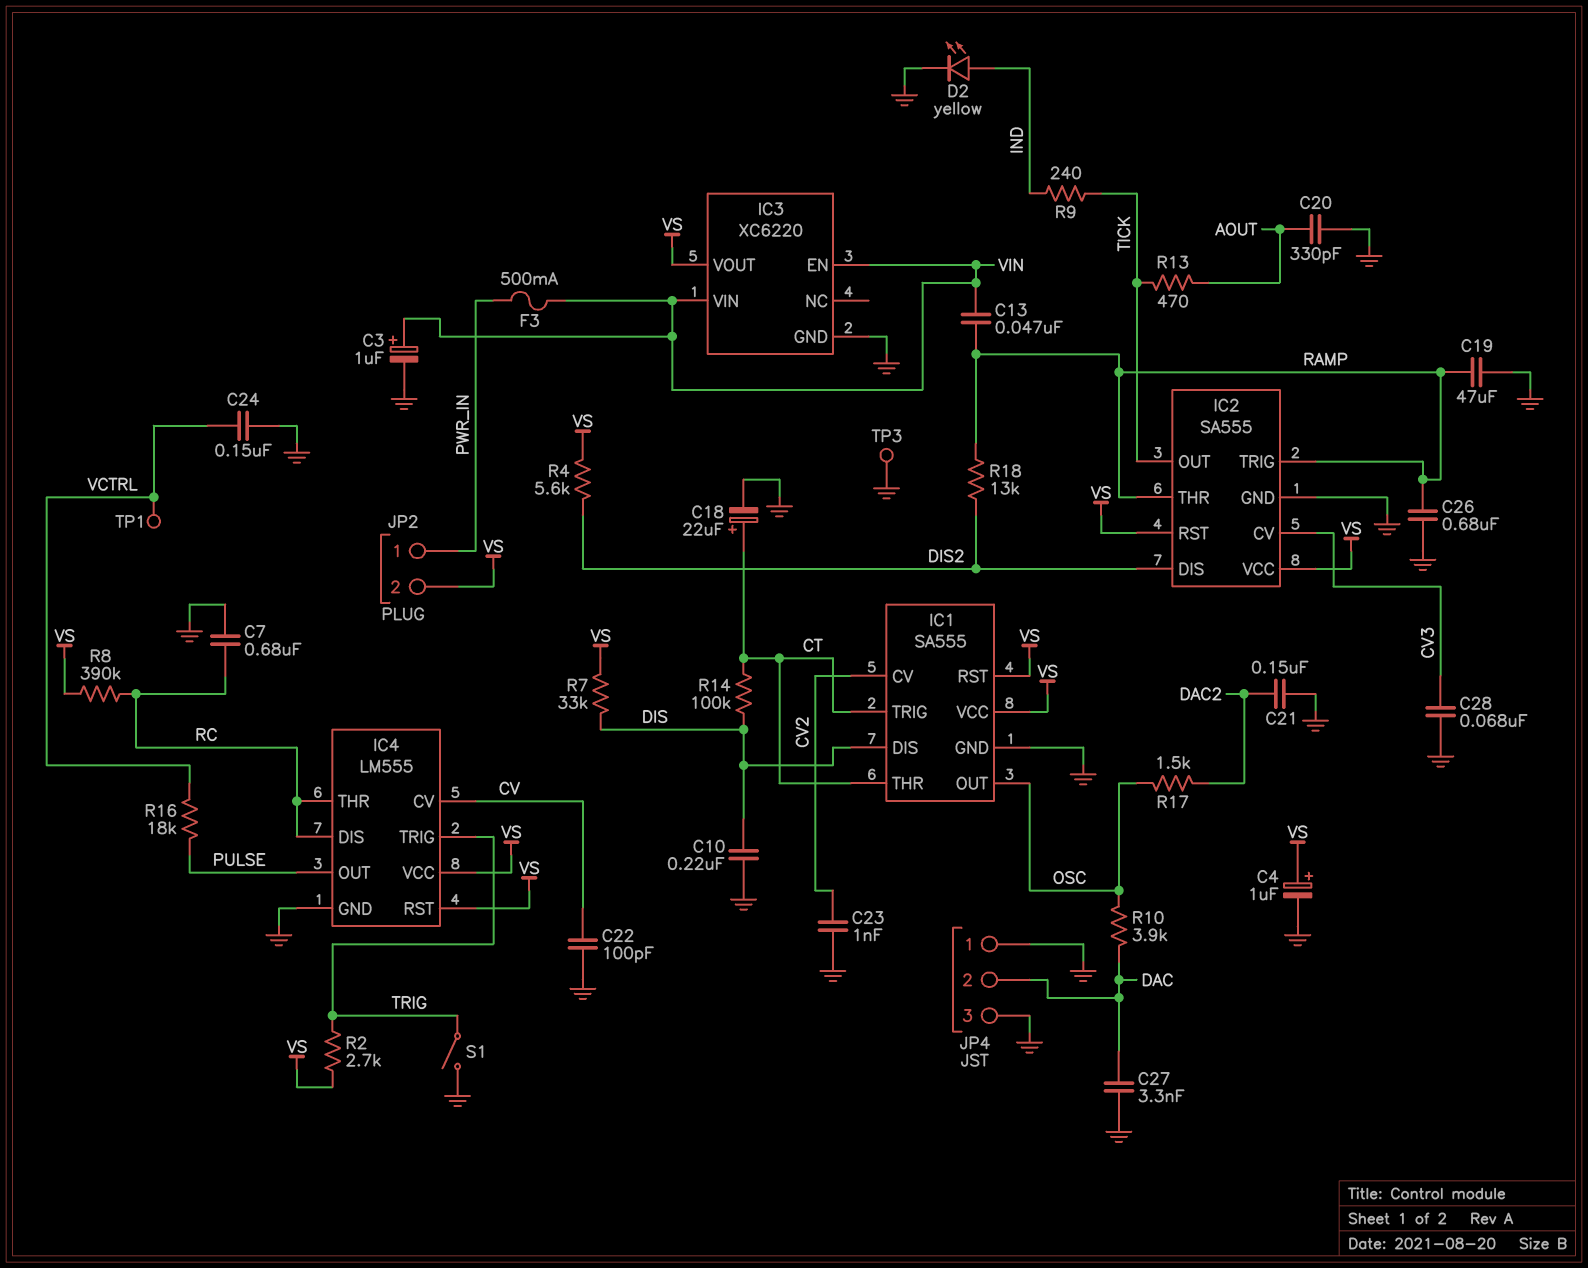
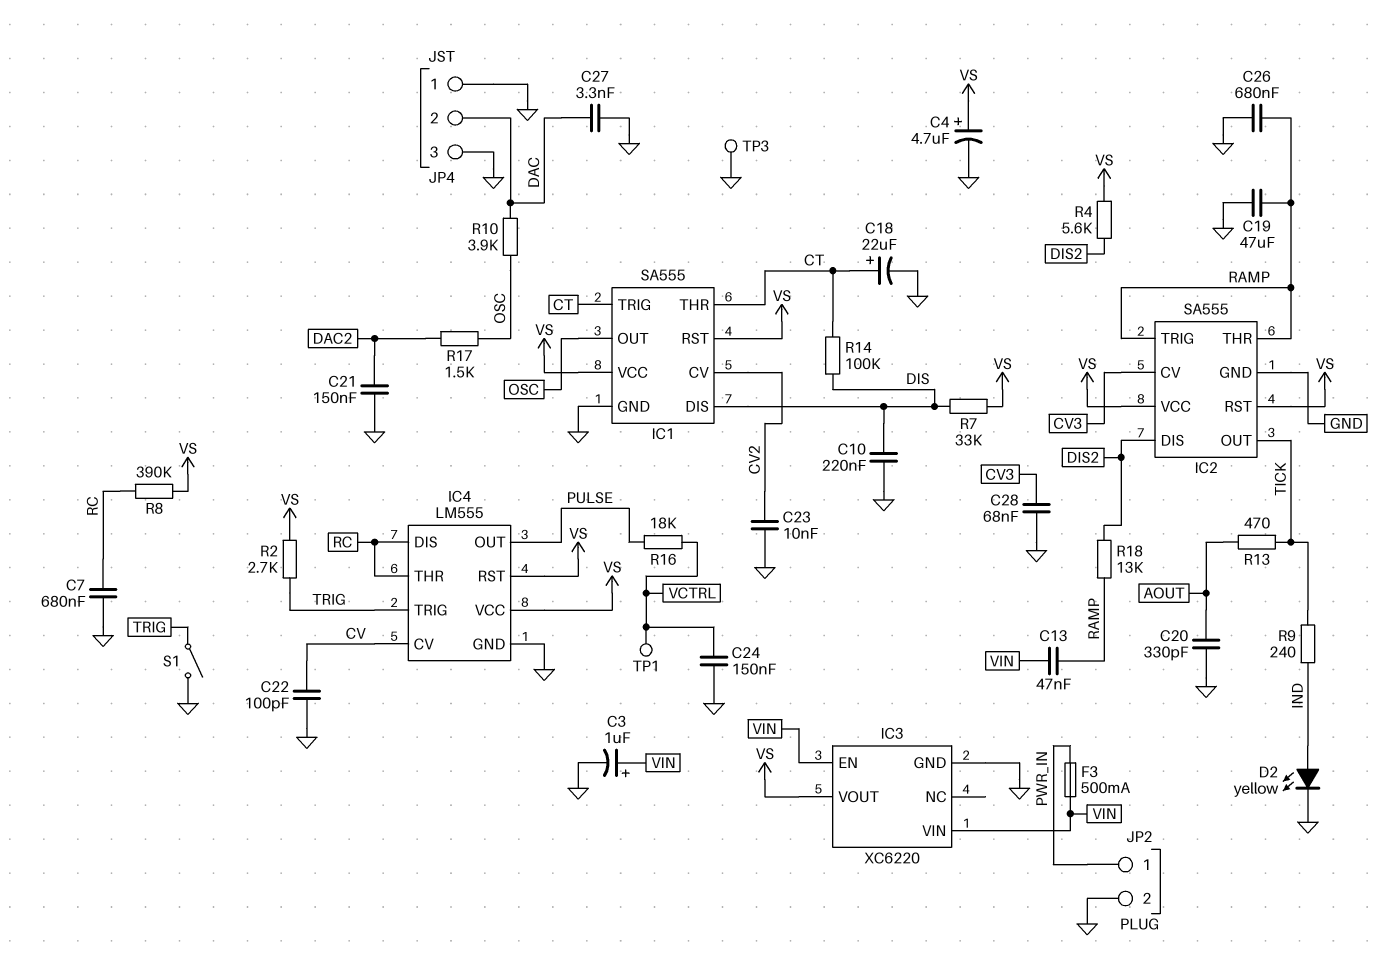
C4: 1uF (plus VS, minus GND) -> 4.7uF (plus VS, minus GND)
C23: 1nF (CV2, GND) -> 10nF (CV2, GND)
JP2 pin 2: VS -> GND

